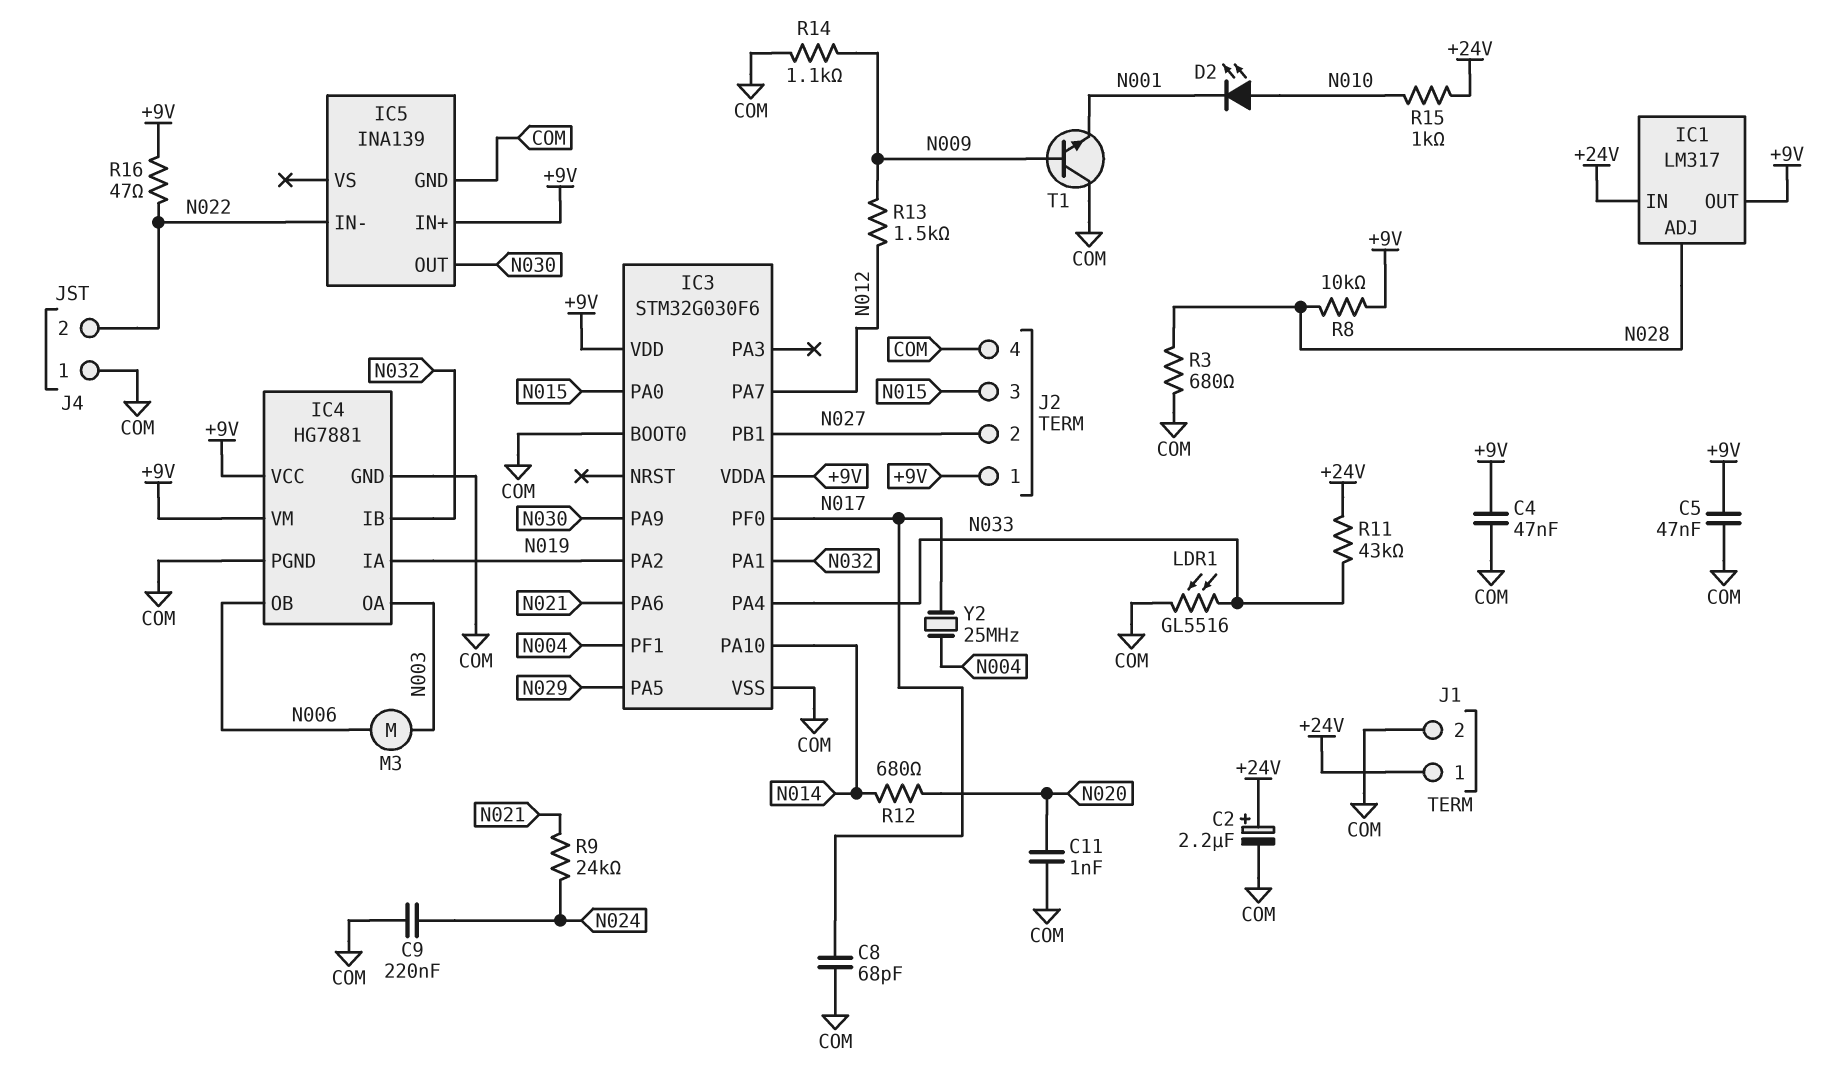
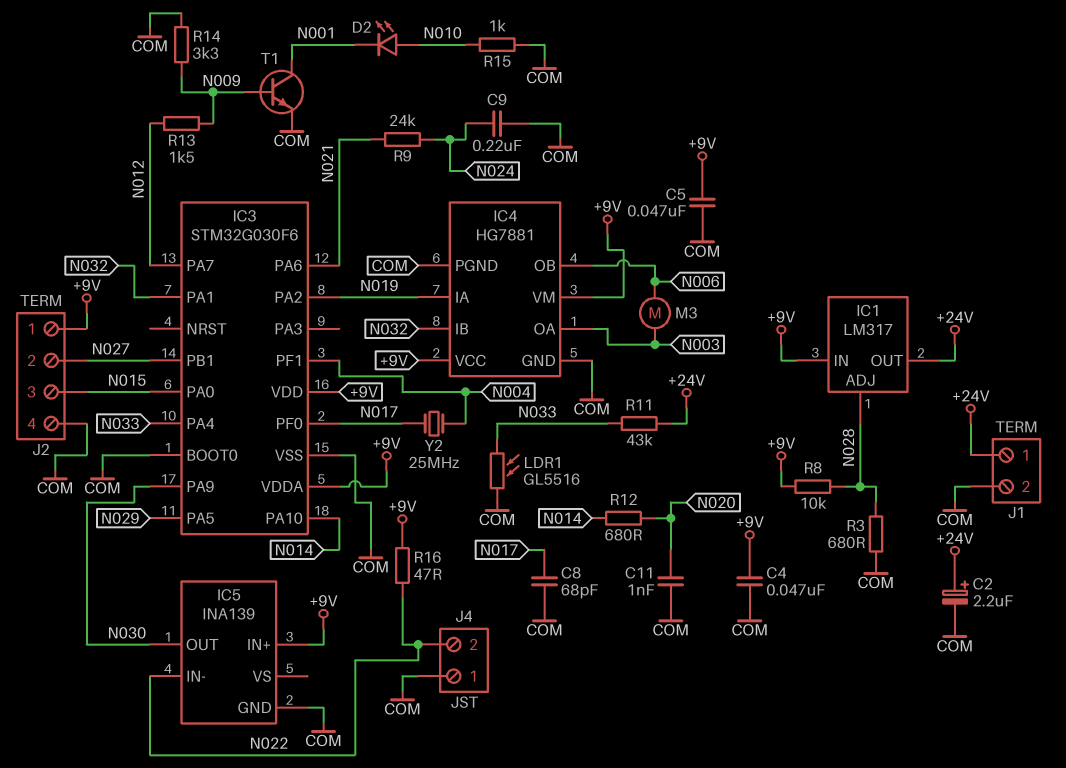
IC1 pin IN: +24V -> +9V
IC1 pin OUT: +9V -> +24V
R14: 1.1k (COM, N009) -> 3.3k (COM, N009)
R15: 1k (+24V, N010) -> 1k (COM, N010)
T1: NPN (B N009, C COM, E N001) -> NPN (B N009, C N001, E COM)

